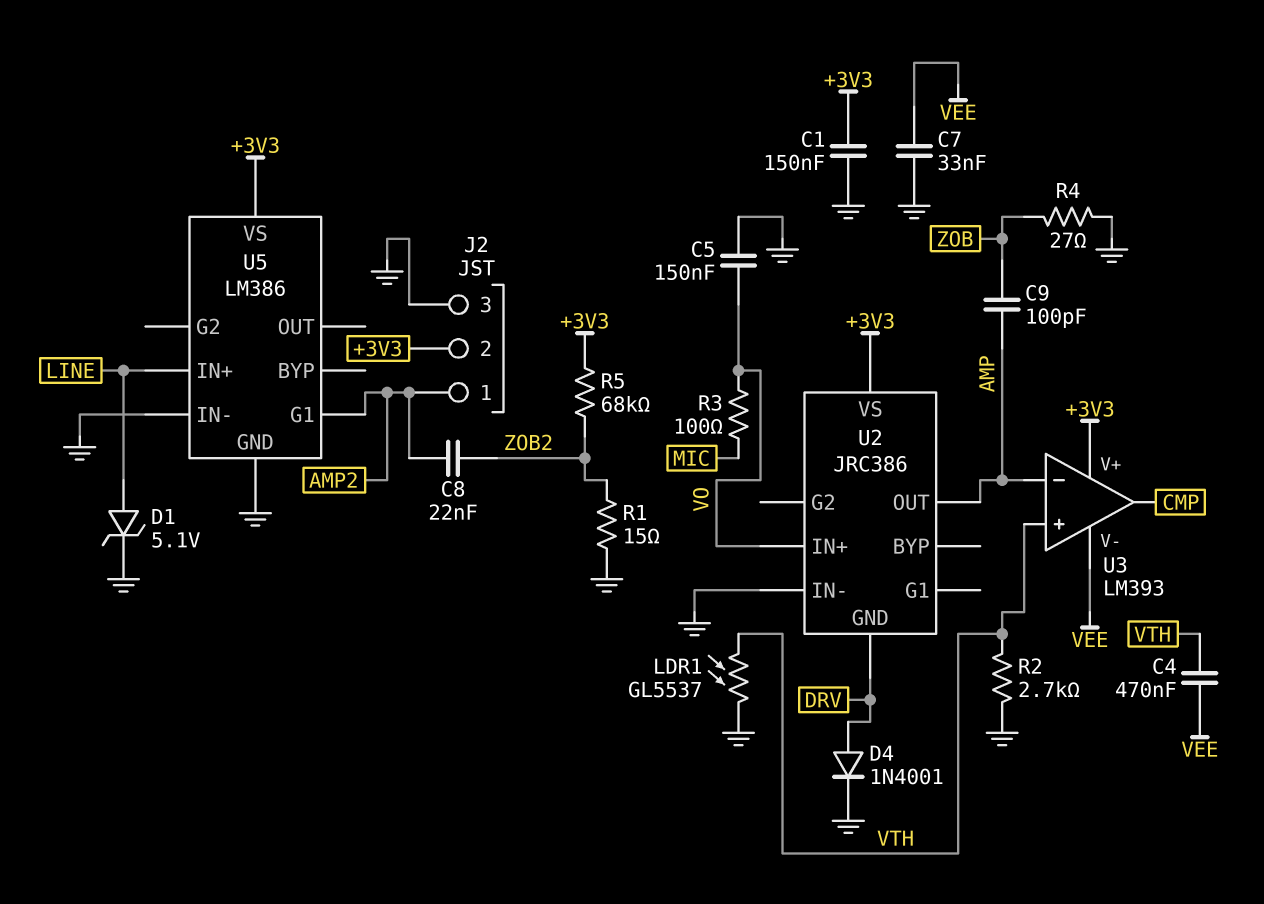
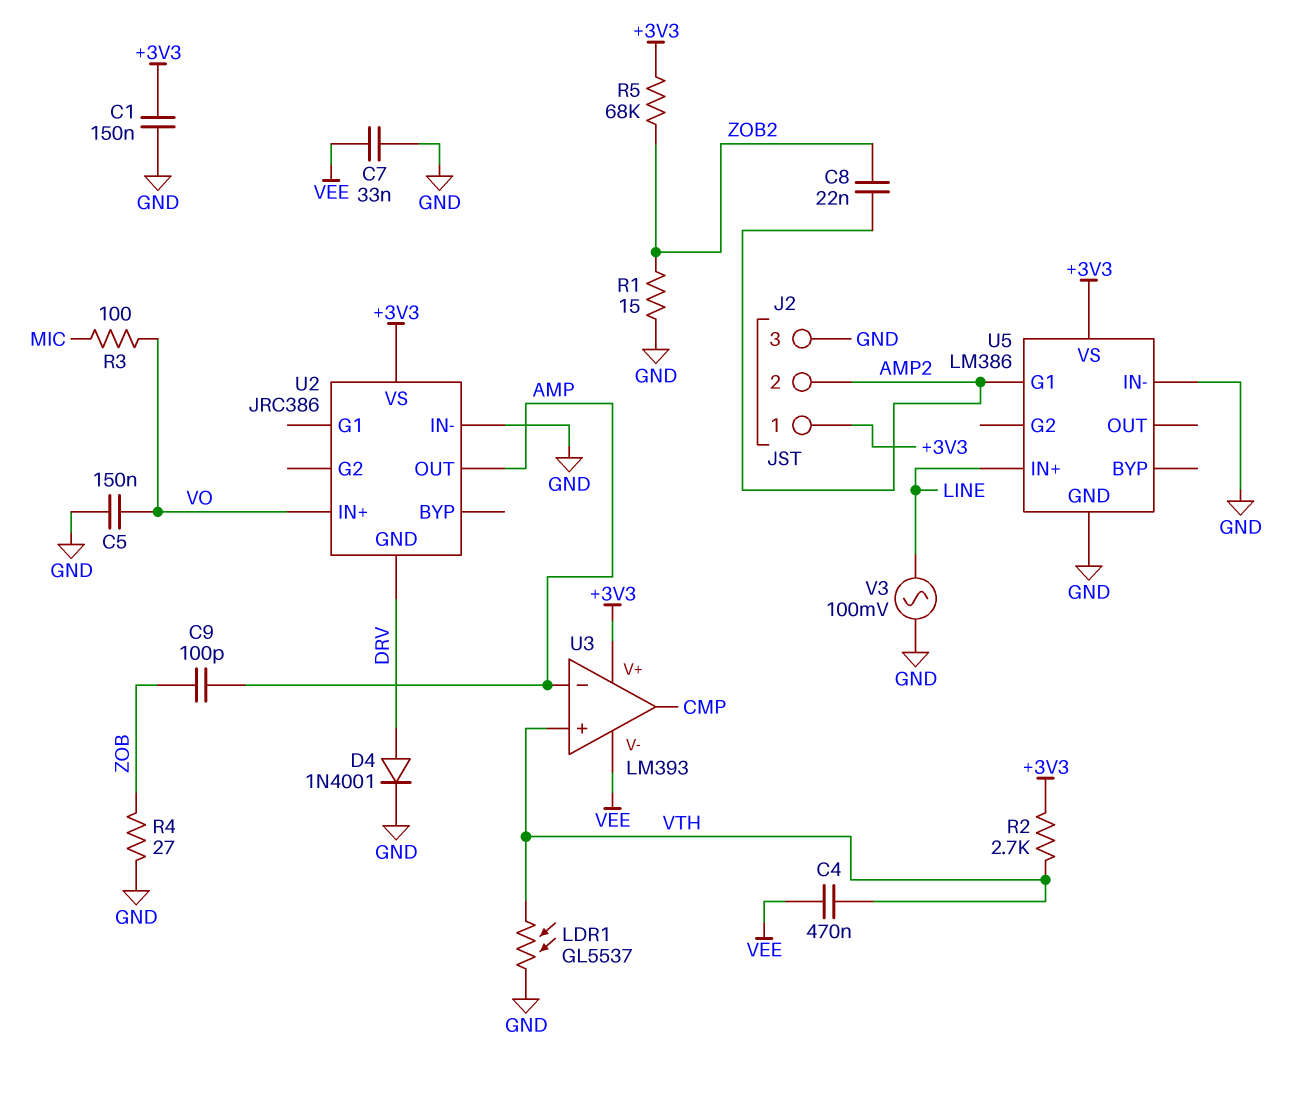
D1: zener 5.1V (A LINE, K GND) -> none
J2 pin 1: AMP2 -> +3V3
J2 pin 2: +3V3 -> AMP2
R2: 2.7k (GND, VTH) -> 2.7k (+3V3, VTH)
V3: none -> AC 100mV (GND, LINE)

